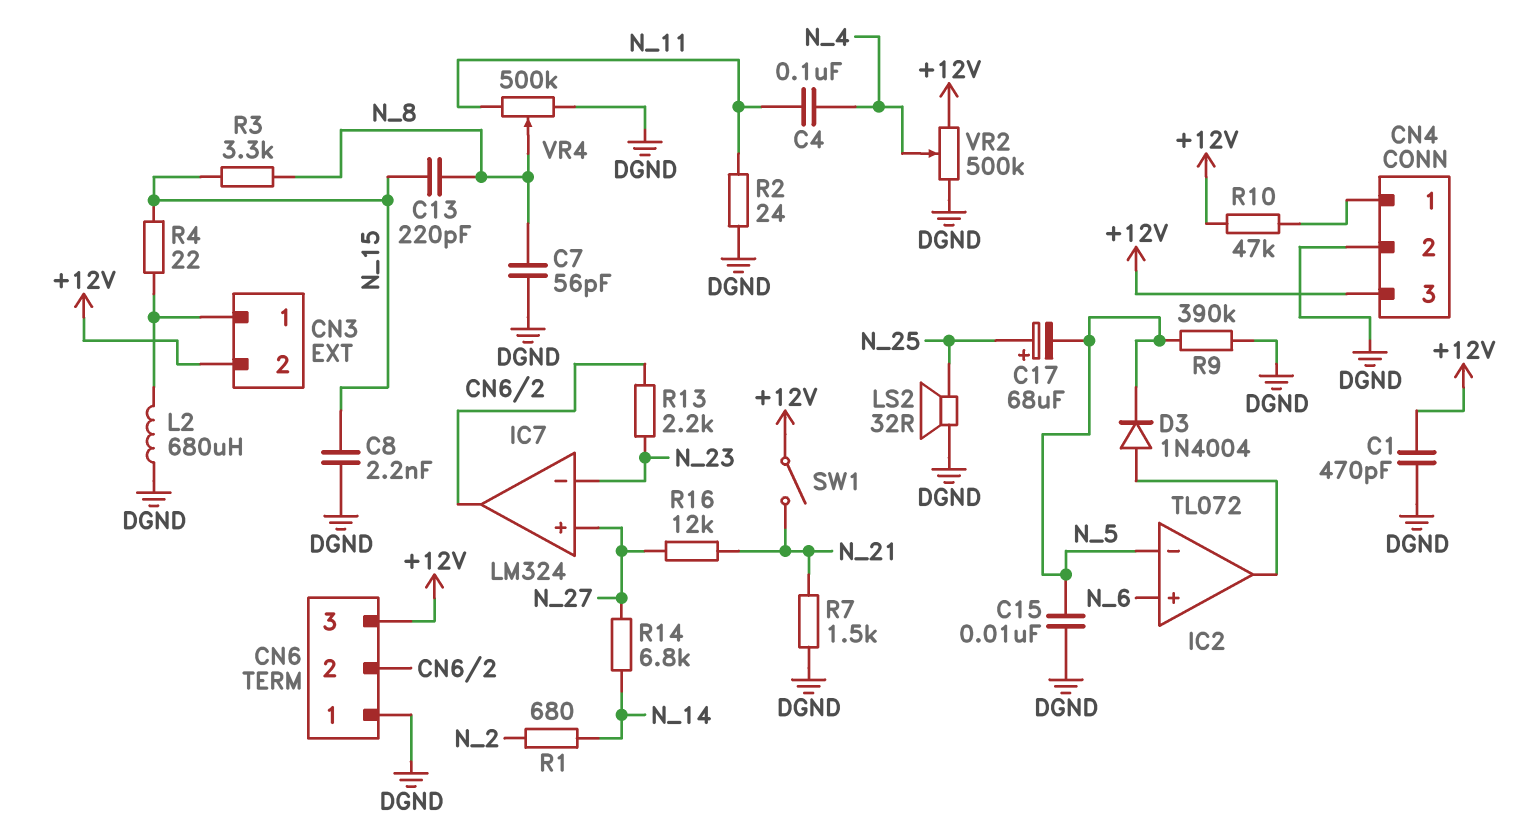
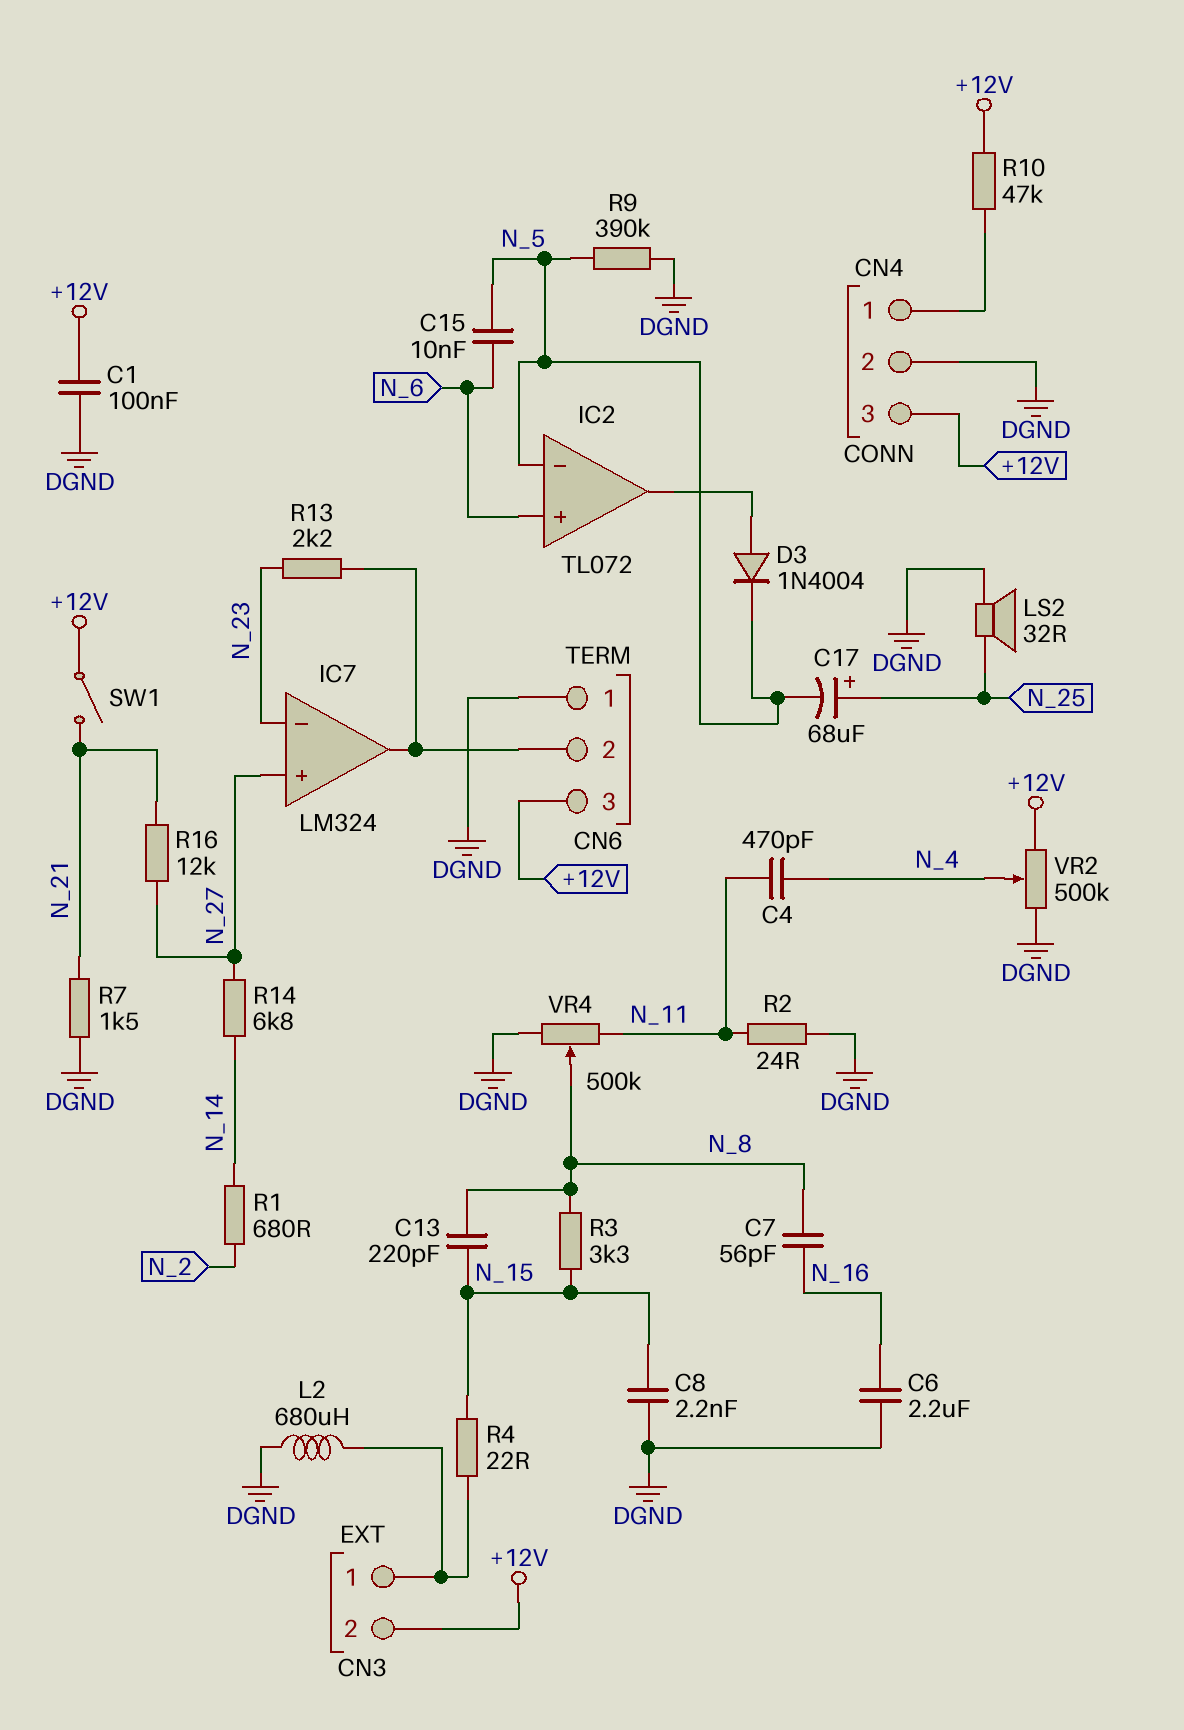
C1: 470pF (+12V, DGND) -> 100nF (+12V, DGND)
C4: 100nF (N_4, N_11) -> 470pF (N_4, N_11)
C6: none -> 2.2uF (DGND, N_16)
C7: 56pF (DGND, N_8) -> 56pF (N_8, N_16)
C15: 10nF (DGND, N_5) -> 10nF (N_5, N_6)

